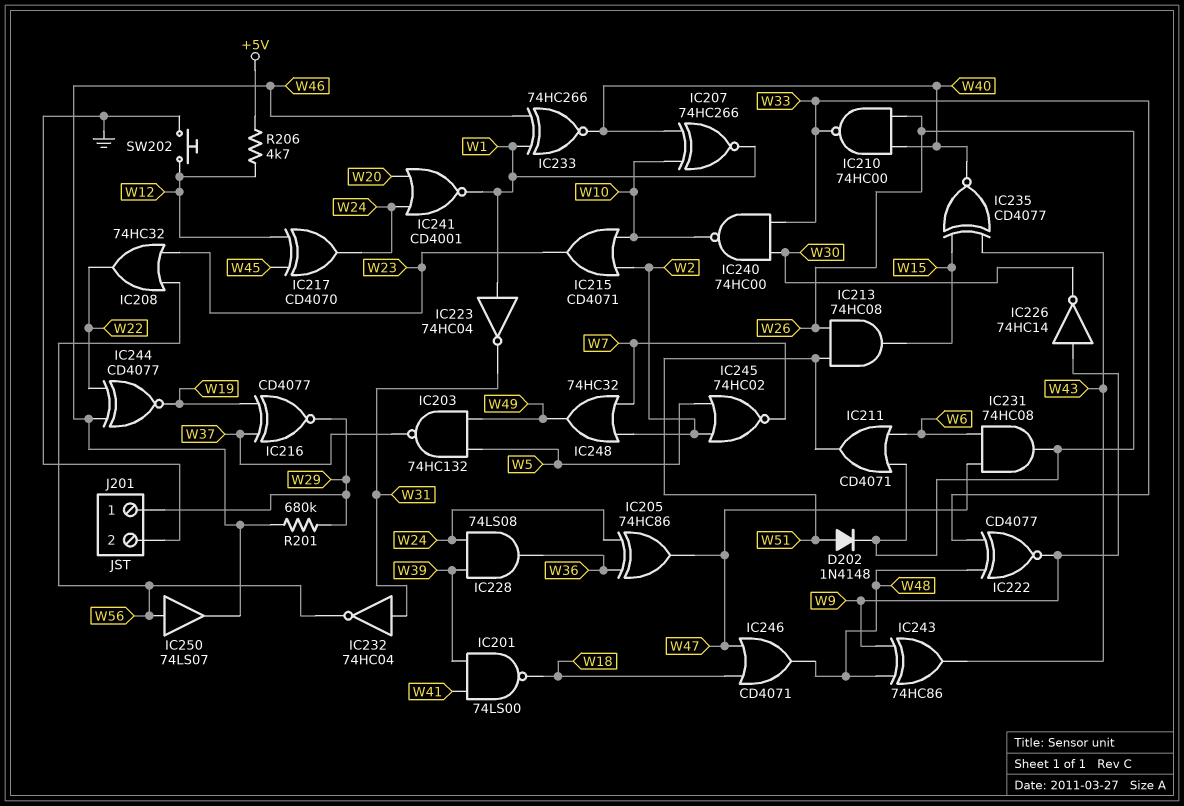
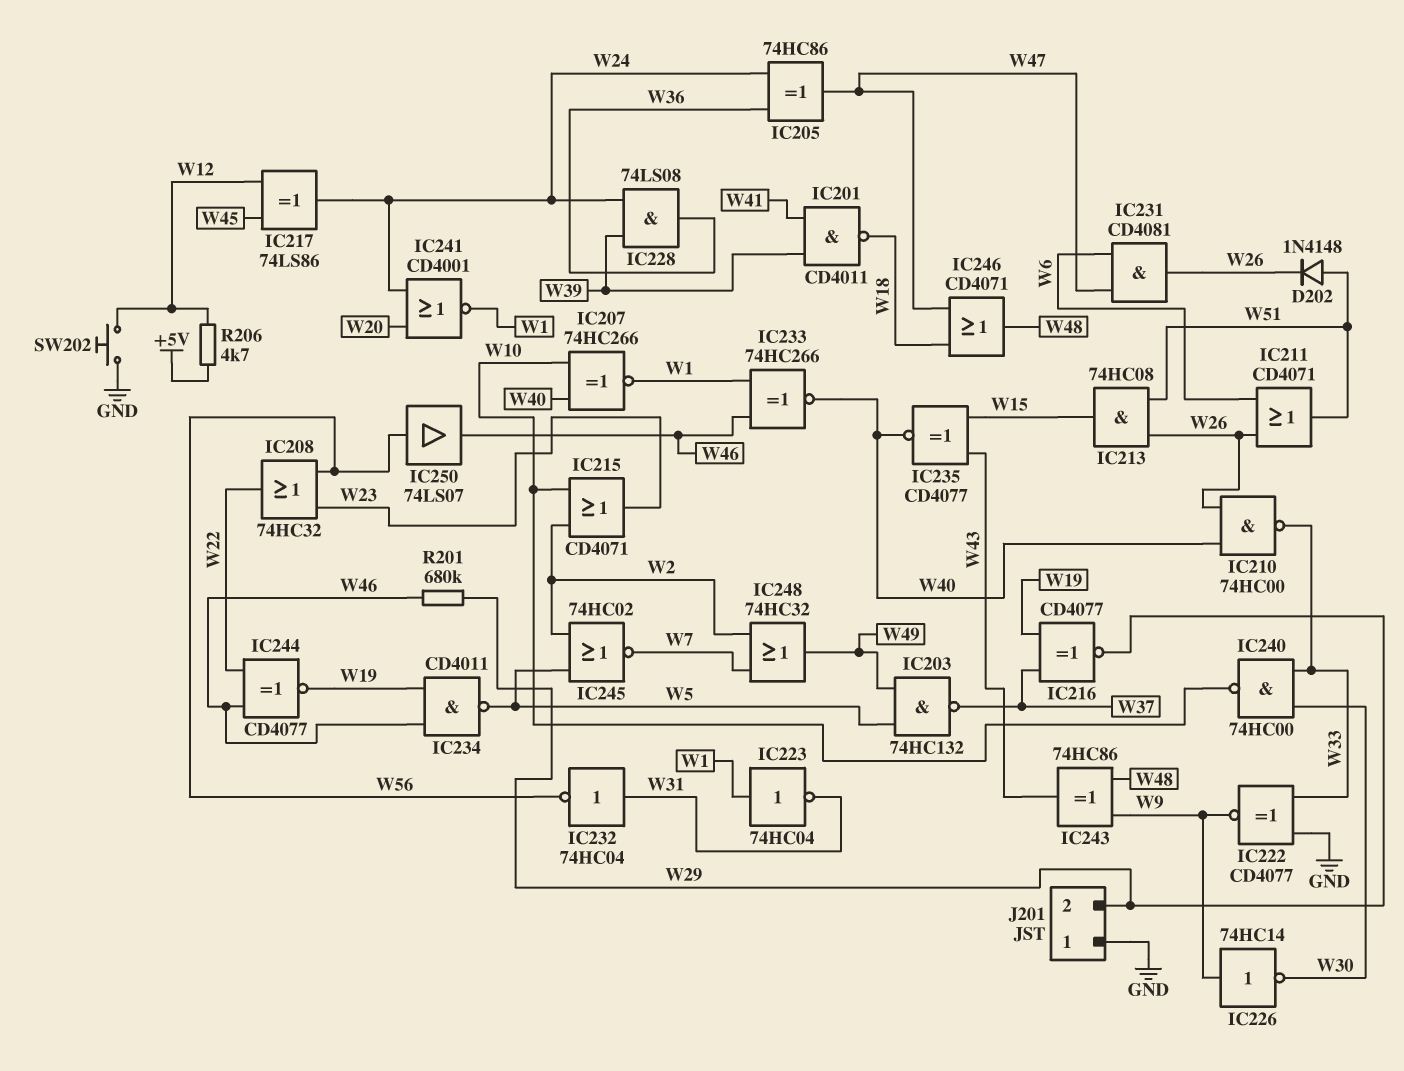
IC201: NAND 74LS00 (in W39, in W41, out W18) -> NAND CD4011 (in W39, in W41, out W18)
IC217: XOR CD4070 (in W12, in W45, out W24) -> XOR 74LS86 (in W12, in W45, out W24)
IC222: XNOR CD4077 (in W33, in W48, out W9) -> XNOR CD4077 (in GND, in W33, out W9)
IC231: AND 74HC08 (in W6, in W47, out W26) -> AND CD4081 (in W6, in W47, out W26)
IC234: none -> NAND CD4011 (in W19, in W46, out W5)
J201 pin 1: W29 -> GND
J201 pin 2: GND -> W29

